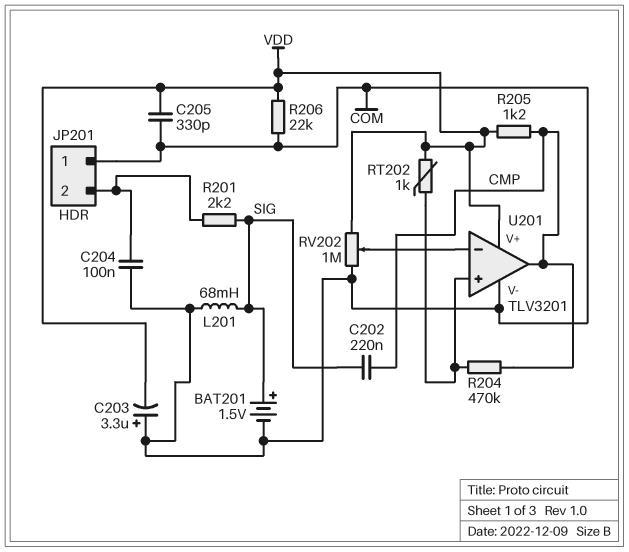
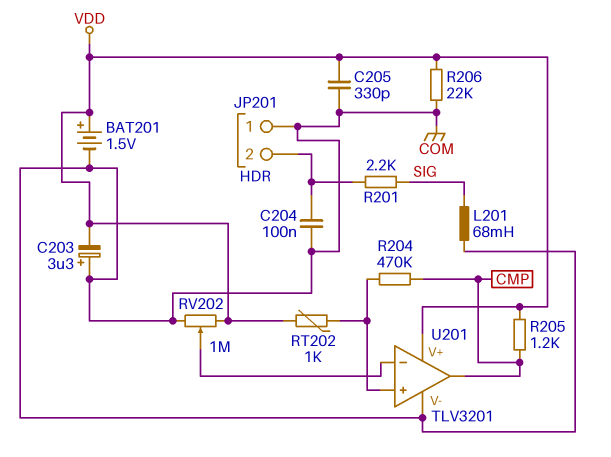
BAT201: 1.5V (plus SIG, minus COM) -> 1.5V (plus VDD, minus COM)
C202: 220nF (CMP, SIG) -> none

